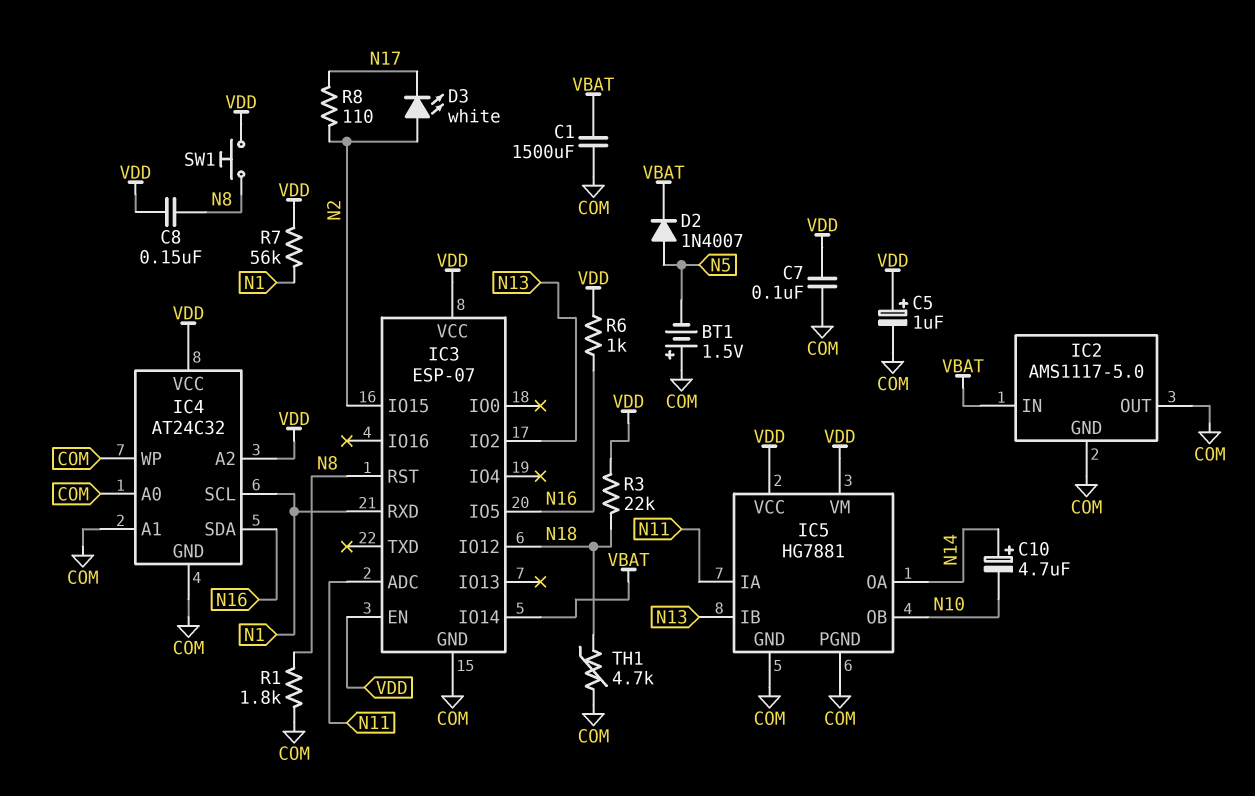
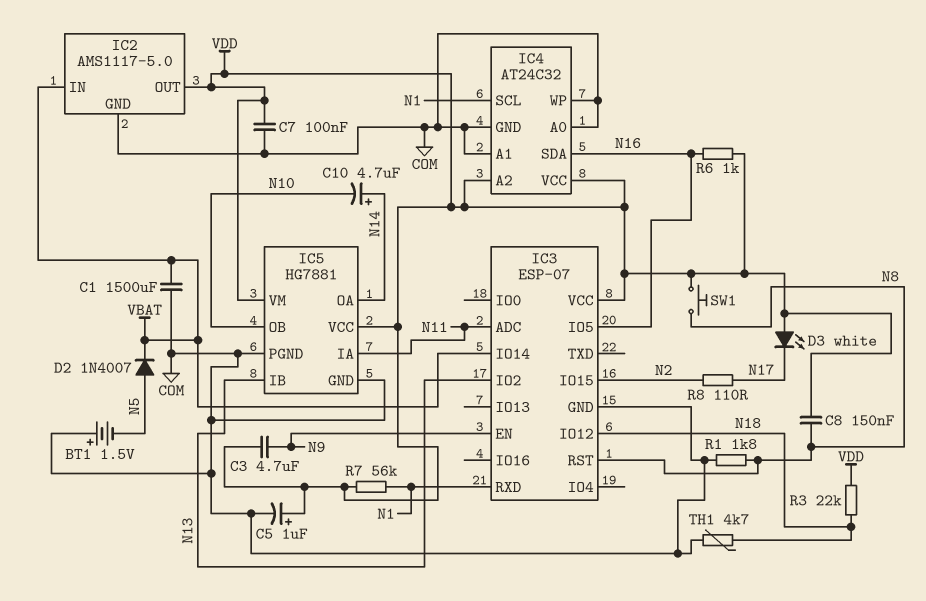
C3: none -> 4.7uF (N9, VDD)
D3: LED white (A N2, K N17) -> LED white (A VDD, K N17)
IC2 pin OUT: COM -> VDD
IC3 pin EN: VDD -> N9

